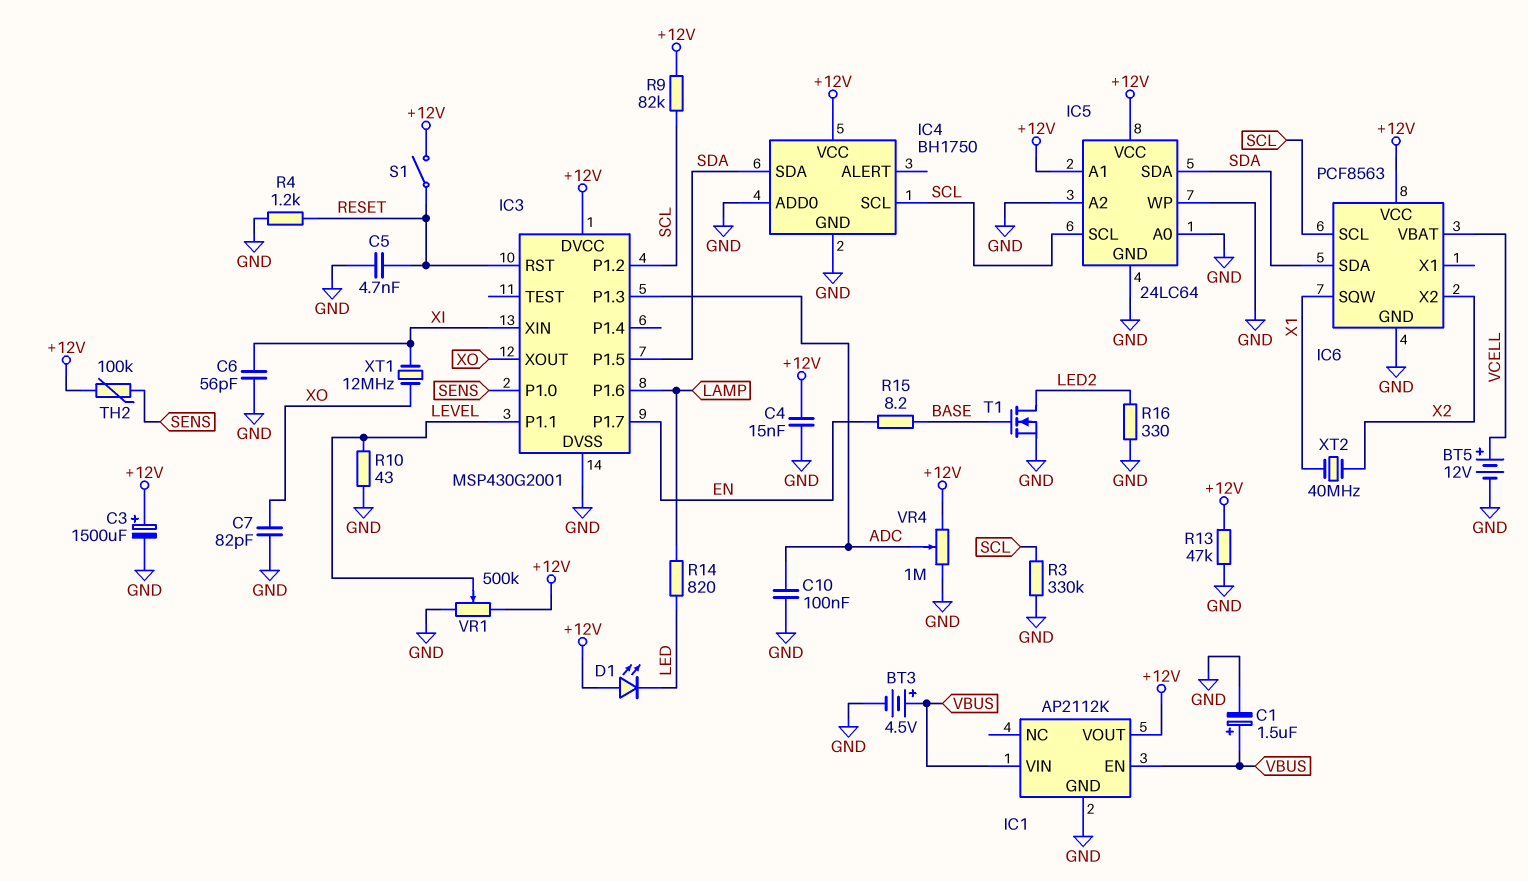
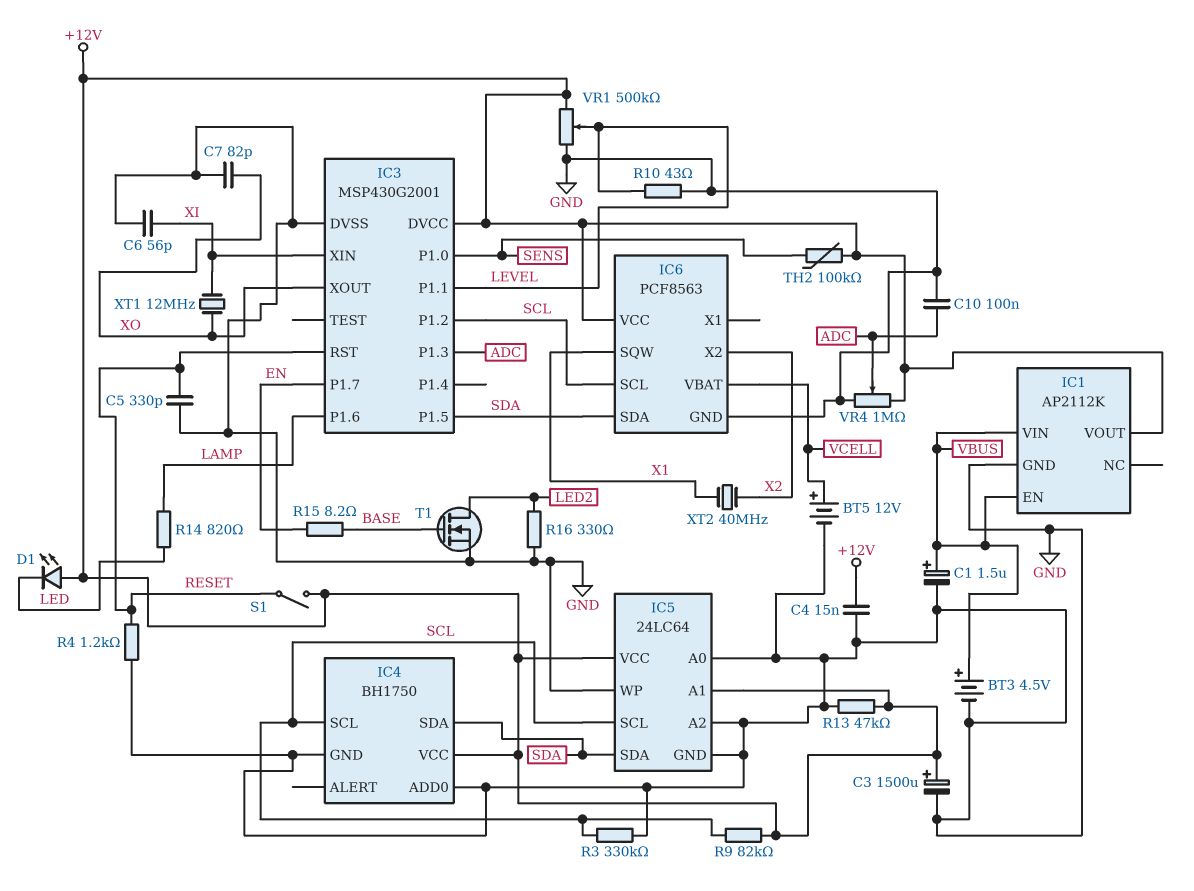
C5: 4.7nF (GND, RESET) -> 330pF (GND, RESET)

